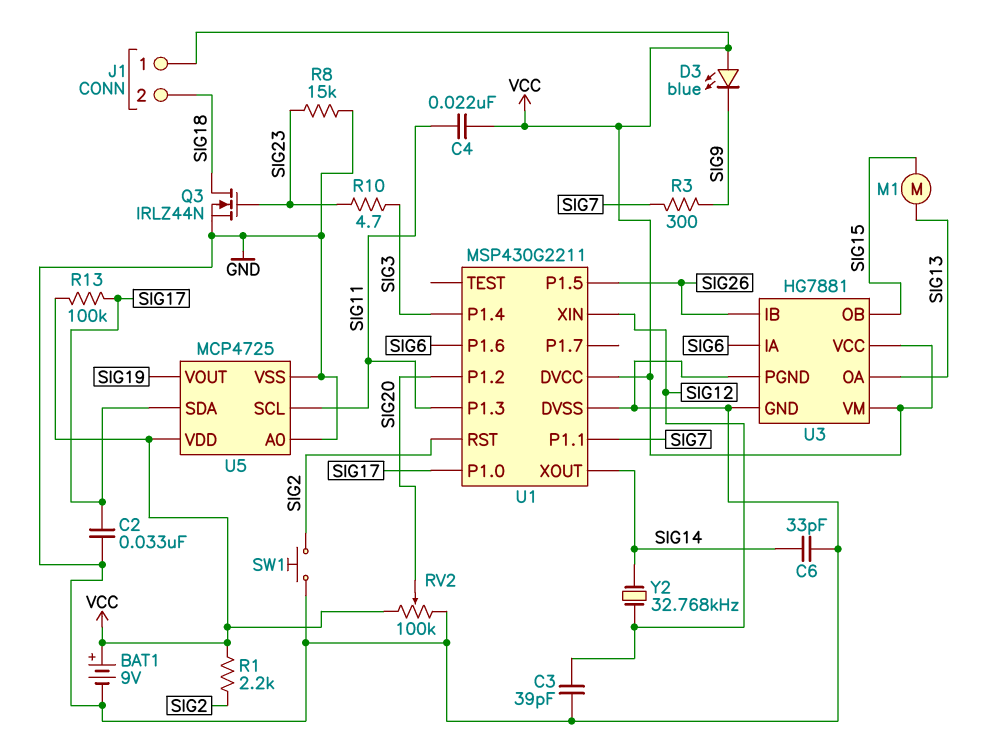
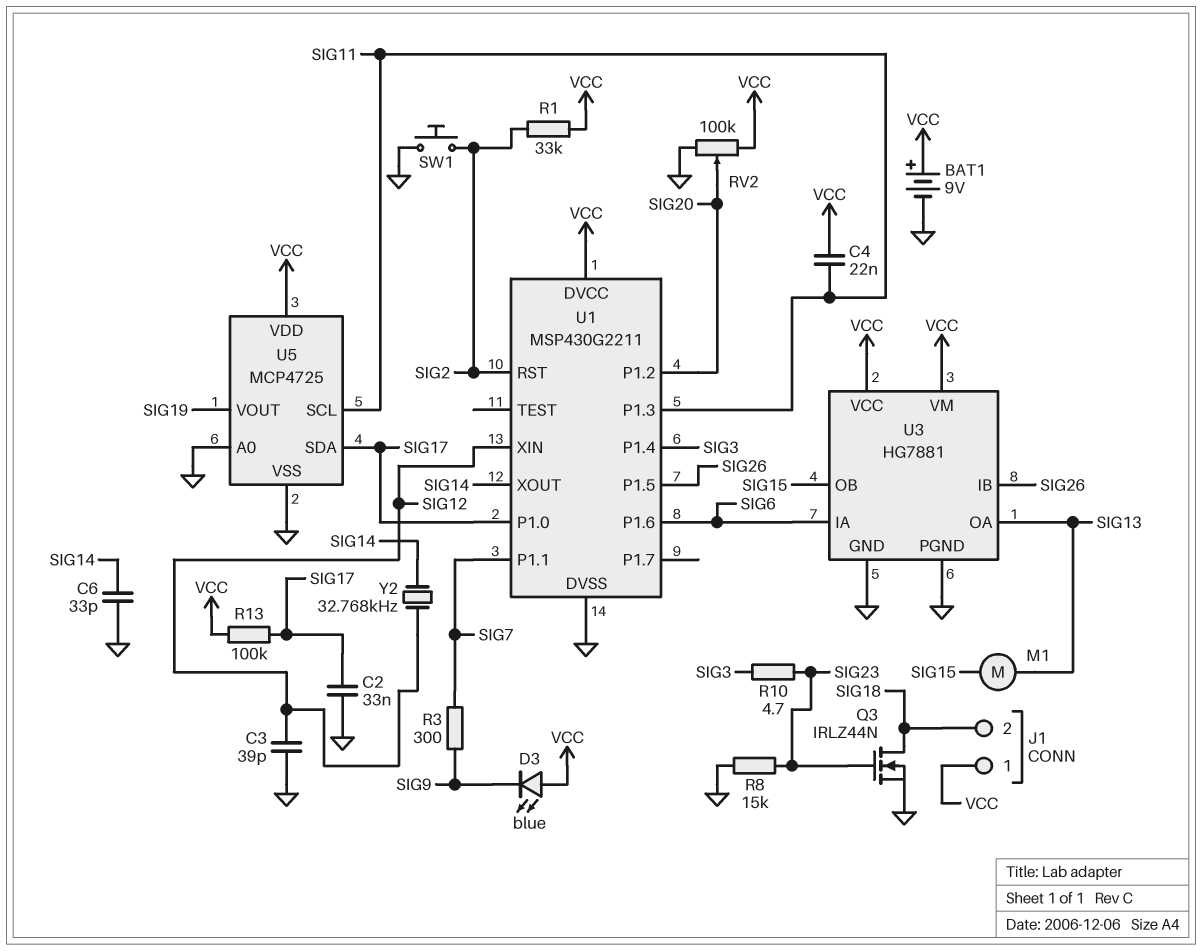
R1: 2.2k (SIG2, VCC) -> 33k (SIG2, VCC)

